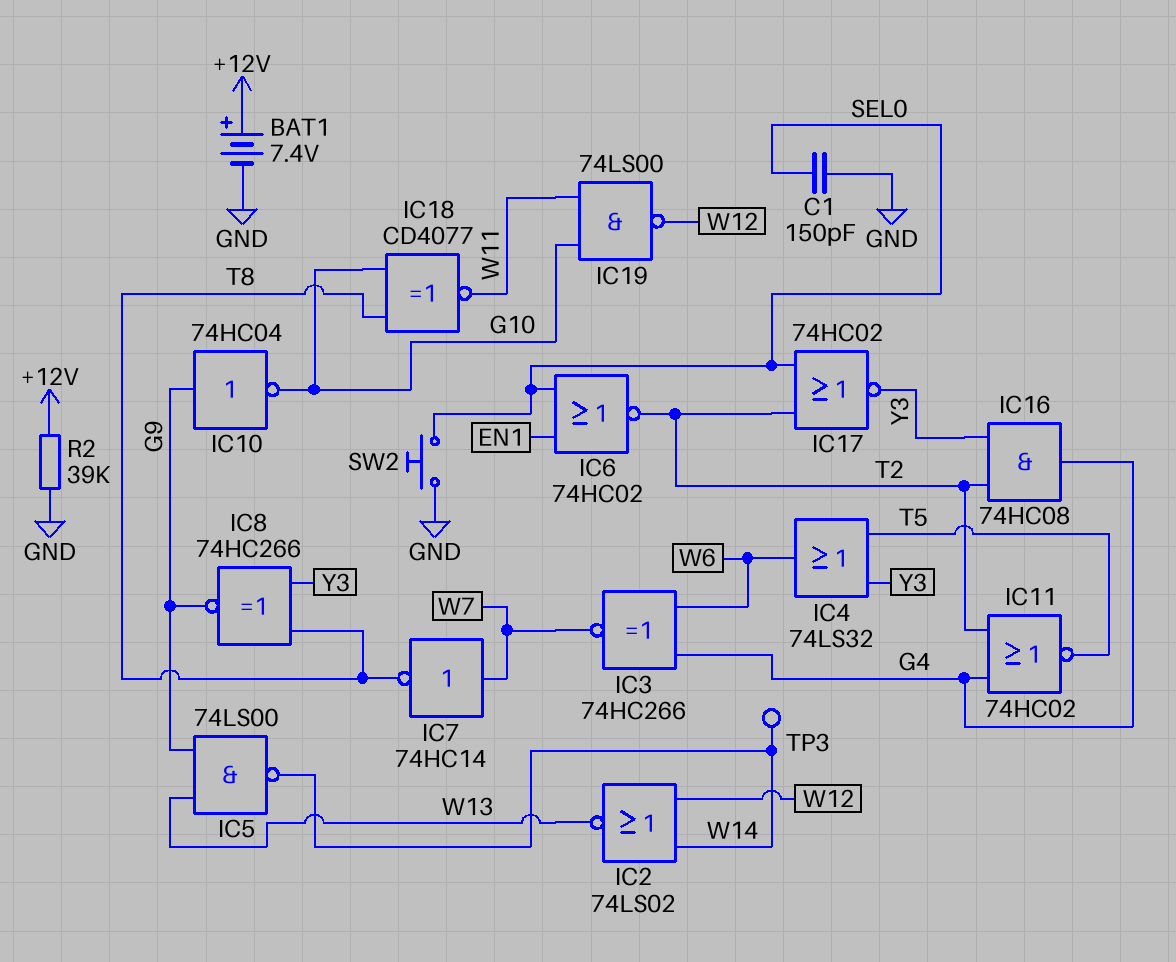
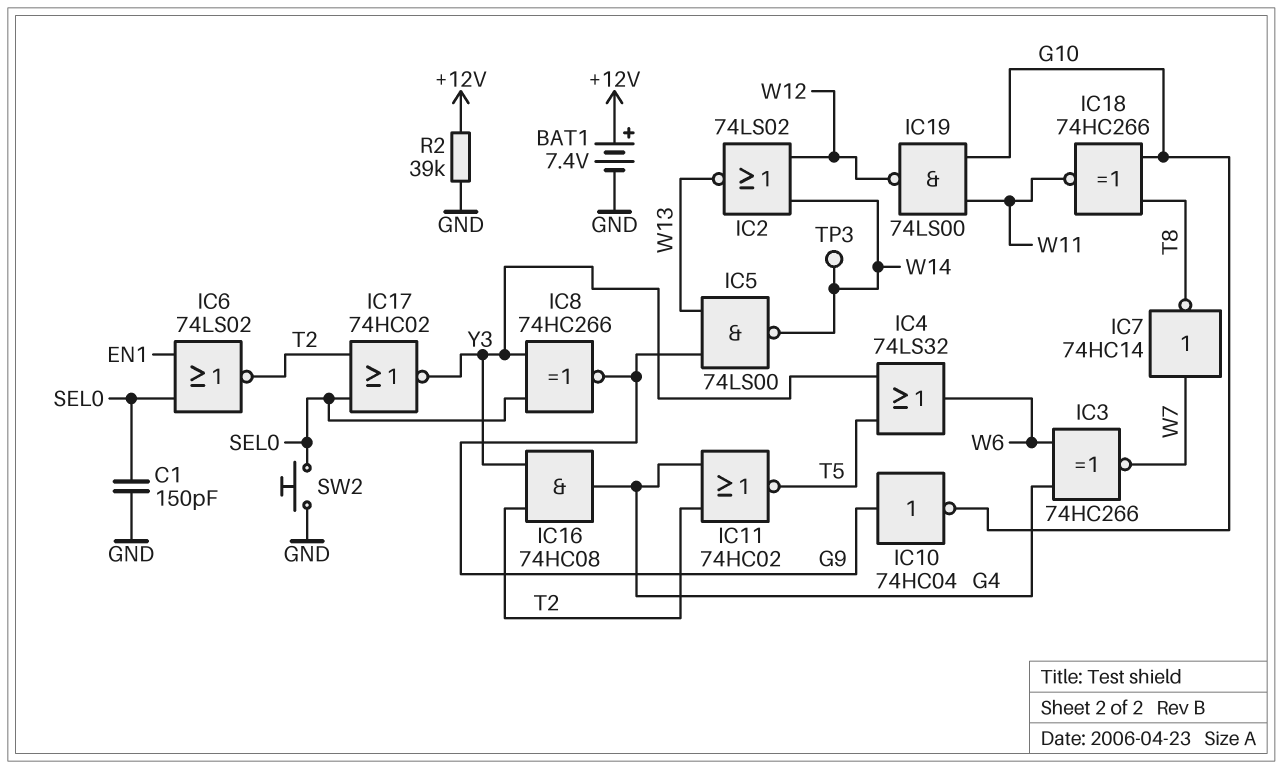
IC6: NOR 74HC02 (in EN1, in SEL0, out T2) -> NOR 74LS02 (in EN1, in SEL0, out T2)
IC8: XNOR 74HC266 (in T8, in Y3, out G9) -> XNOR 74HC266 (in SEL0, in Y3, out G9)
IC18: XNOR CD4077 (in G10, in T8, out W11) -> XNOR 74HC266 (in G10, in T8, out W11)

